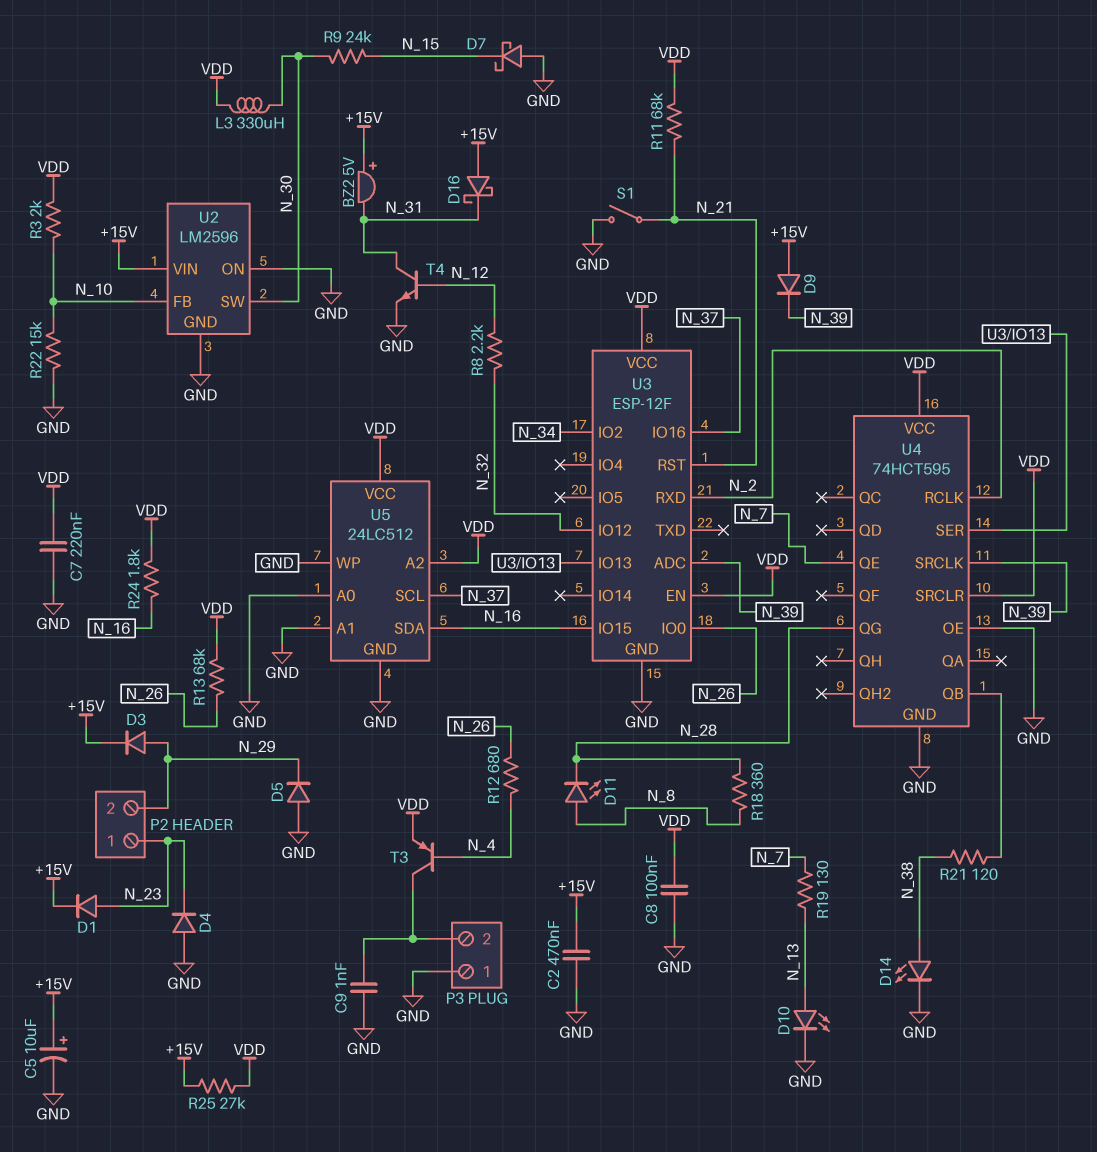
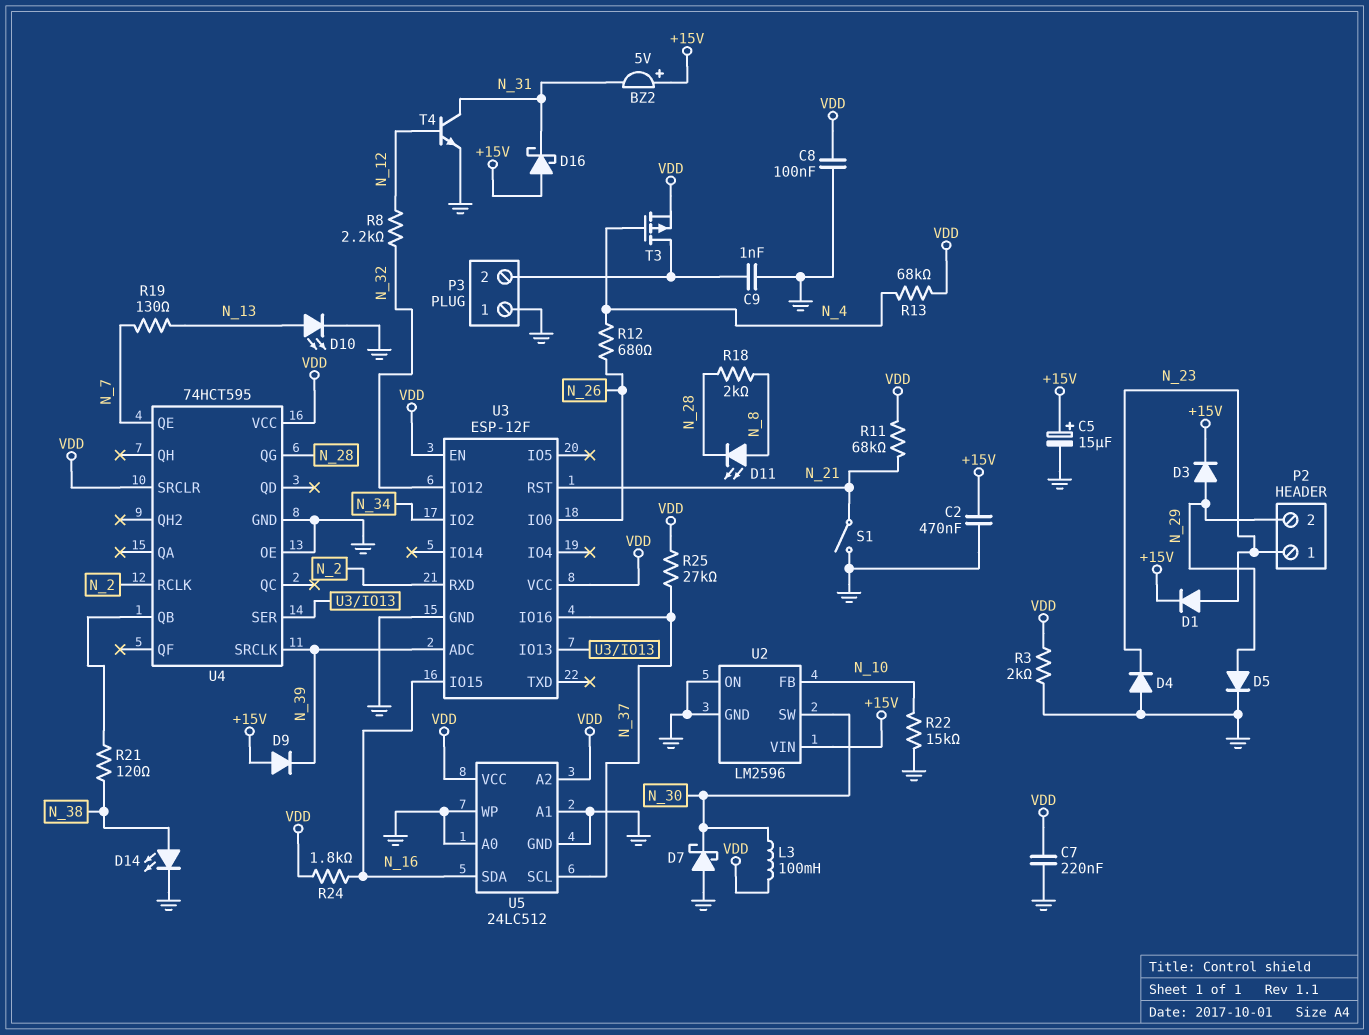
C5: 10uF (plus +15V, minus GND) -> 15uF (plus +15V, minus GND)
D5: diode (A GND, K N_29) -> diode (A N_29, K GND)
D7: schottky (A GND, K N_15) -> schottky (A GND, K N_30)
L3: 330uH (N_30, VDD) -> 100mH (N_30, VDD)
R3: 2k (N_10, VDD) -> 2k (GND, VDD)
R9: 24k (N_15, N_30) -> none
R13: 68k (N_26, VDD) -> 68k (N_4, VDD)
R18: 360 (N_8, N_28) -> 2k (N_8, N_28)
R25: 27k (+15V, VDD) -> 27k (N_37, VDD)
T3: PNP (B N_4, C P3/2, E VDD) -> PMOS (G N_4, D P3/2, S VDD)

